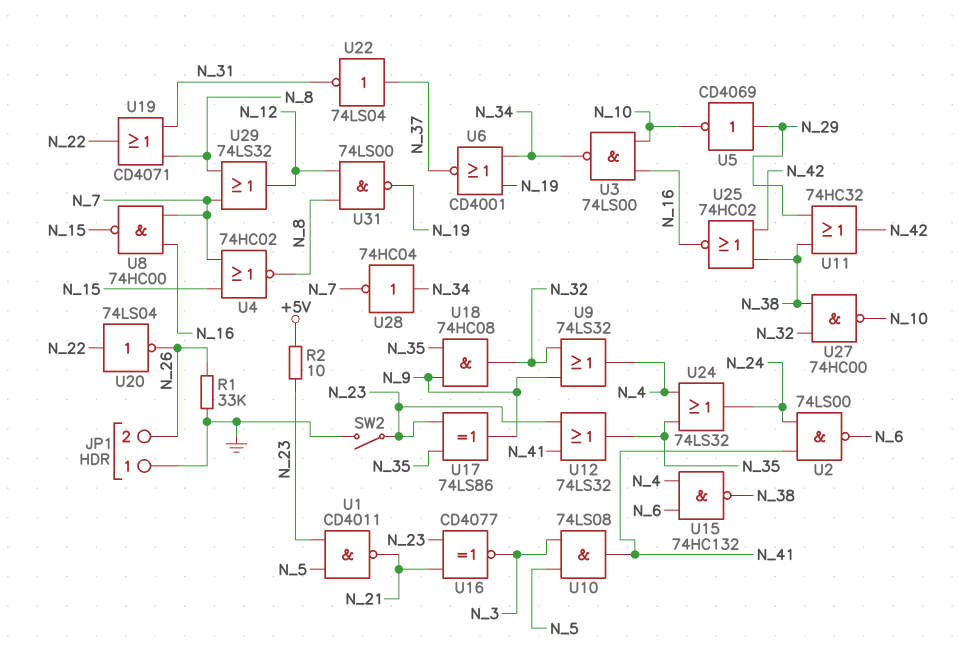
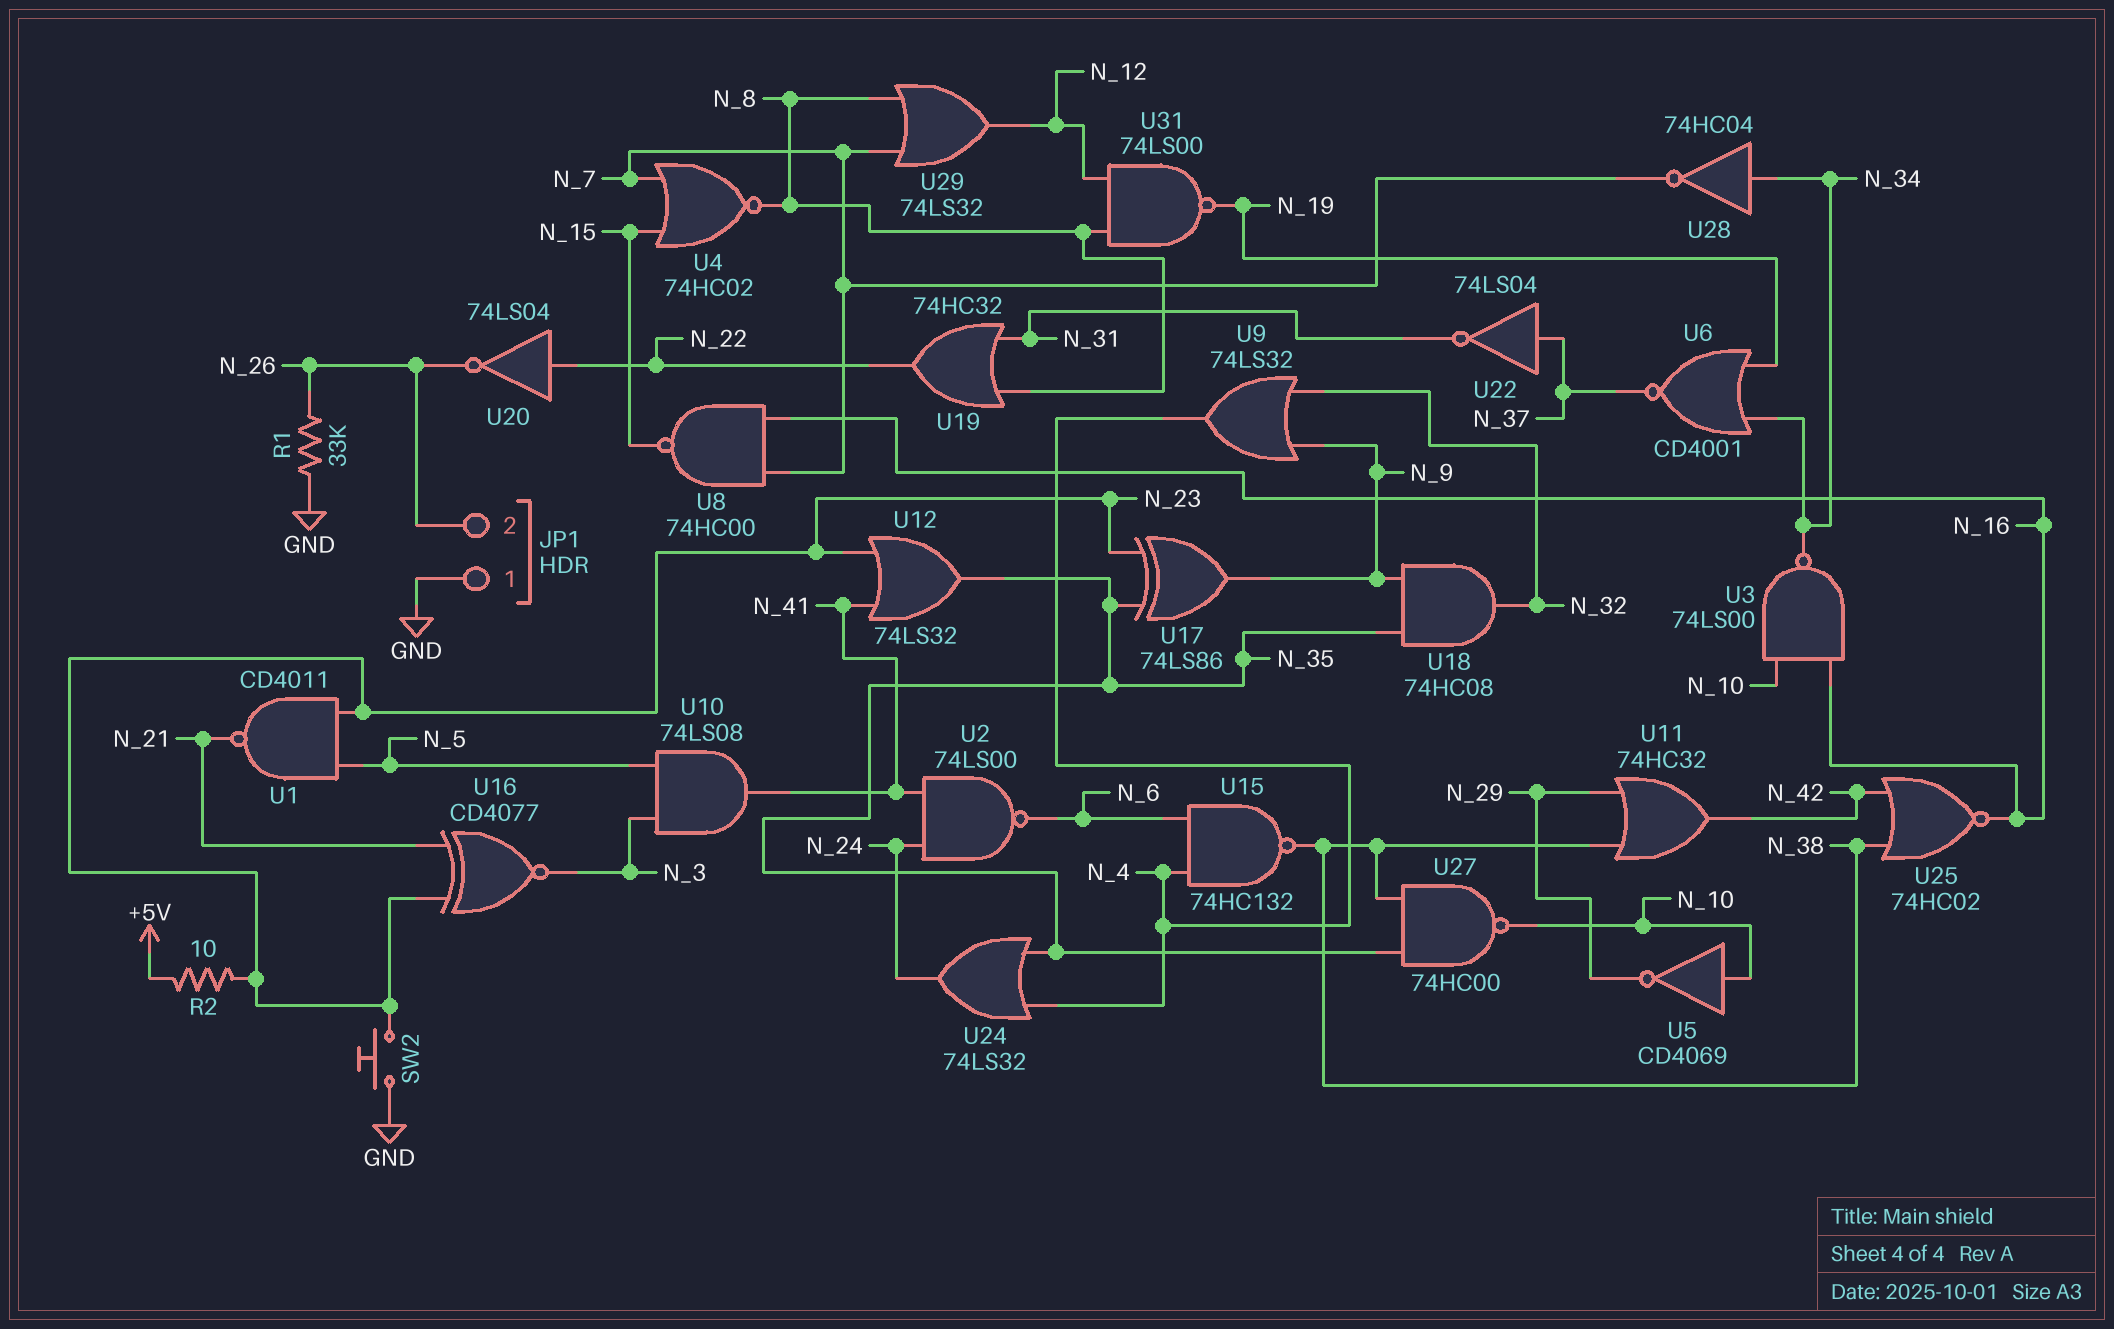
SW2: switch (GND, N_23) -> button (GND, N_23)
U5: NOT CD4069 (in N_29, out N_10) -> NOT CD4069 (in N_10, out N_29)
U19: OR CD4071 (in N_8, in N_31, out N_22) -> OR 74HC32 (in N_8, in N_31, out N_22)
U27: NAND 74HC00 (in N_32, in N_38, out N_10) -> NAND 74HC00 (in N_35, in N_38, out N_10)

